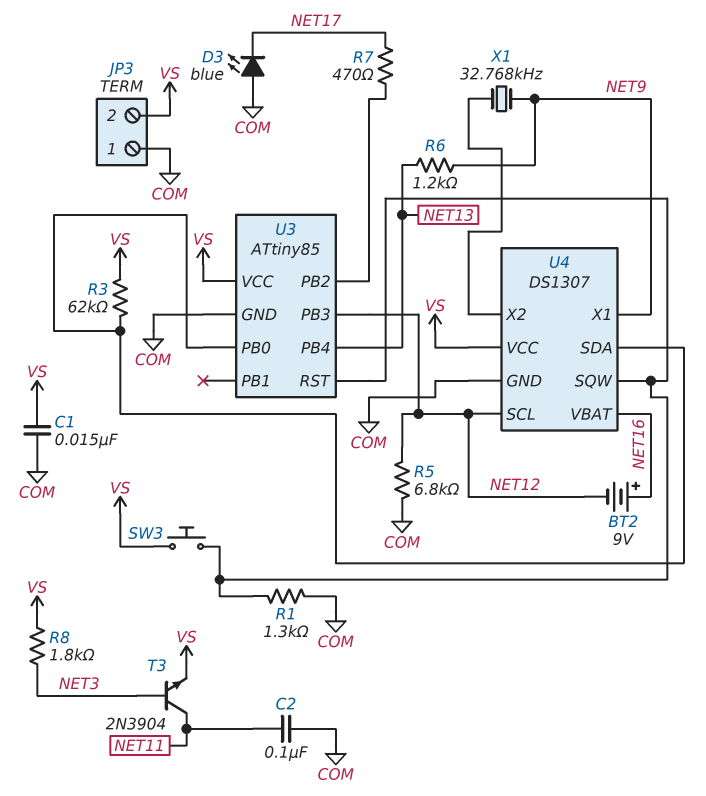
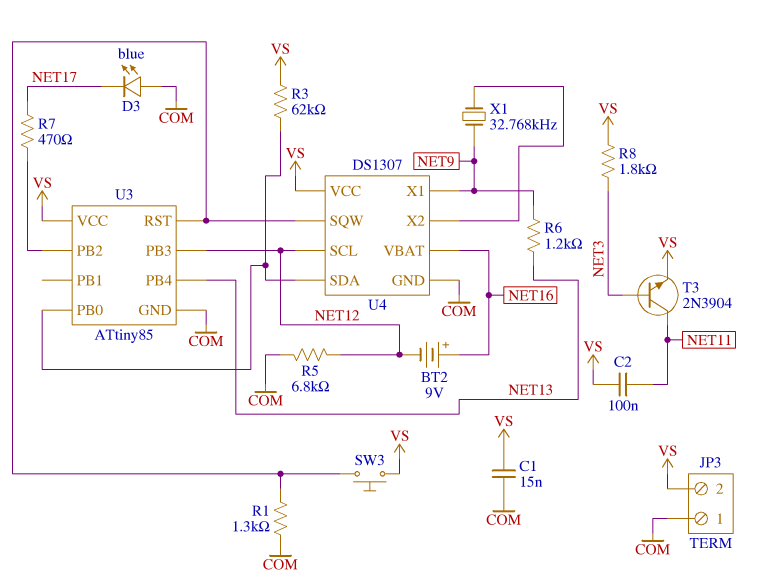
C2: 100nF (COM, NET11) -> 100nF (NET11, VS)

